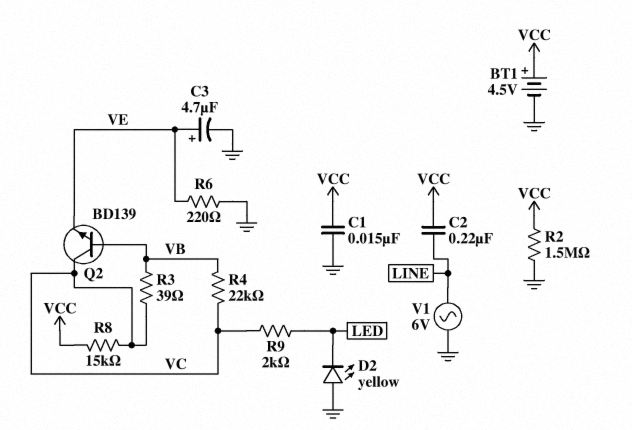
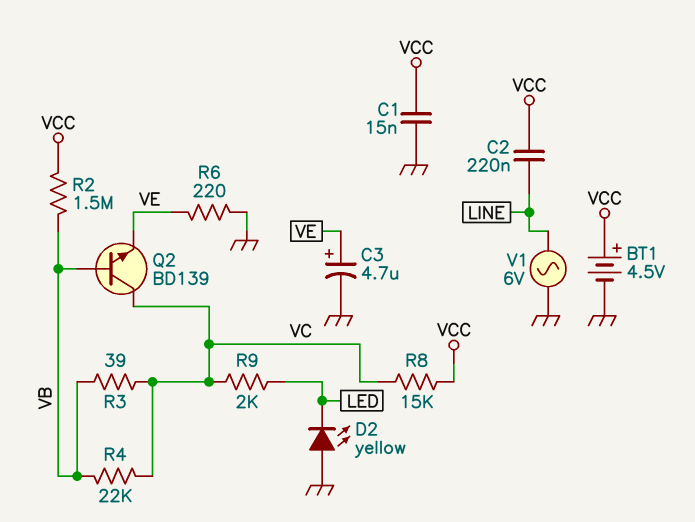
R2: 1.5M (GND, VCC) -> 1.5M (VB, VCC)

